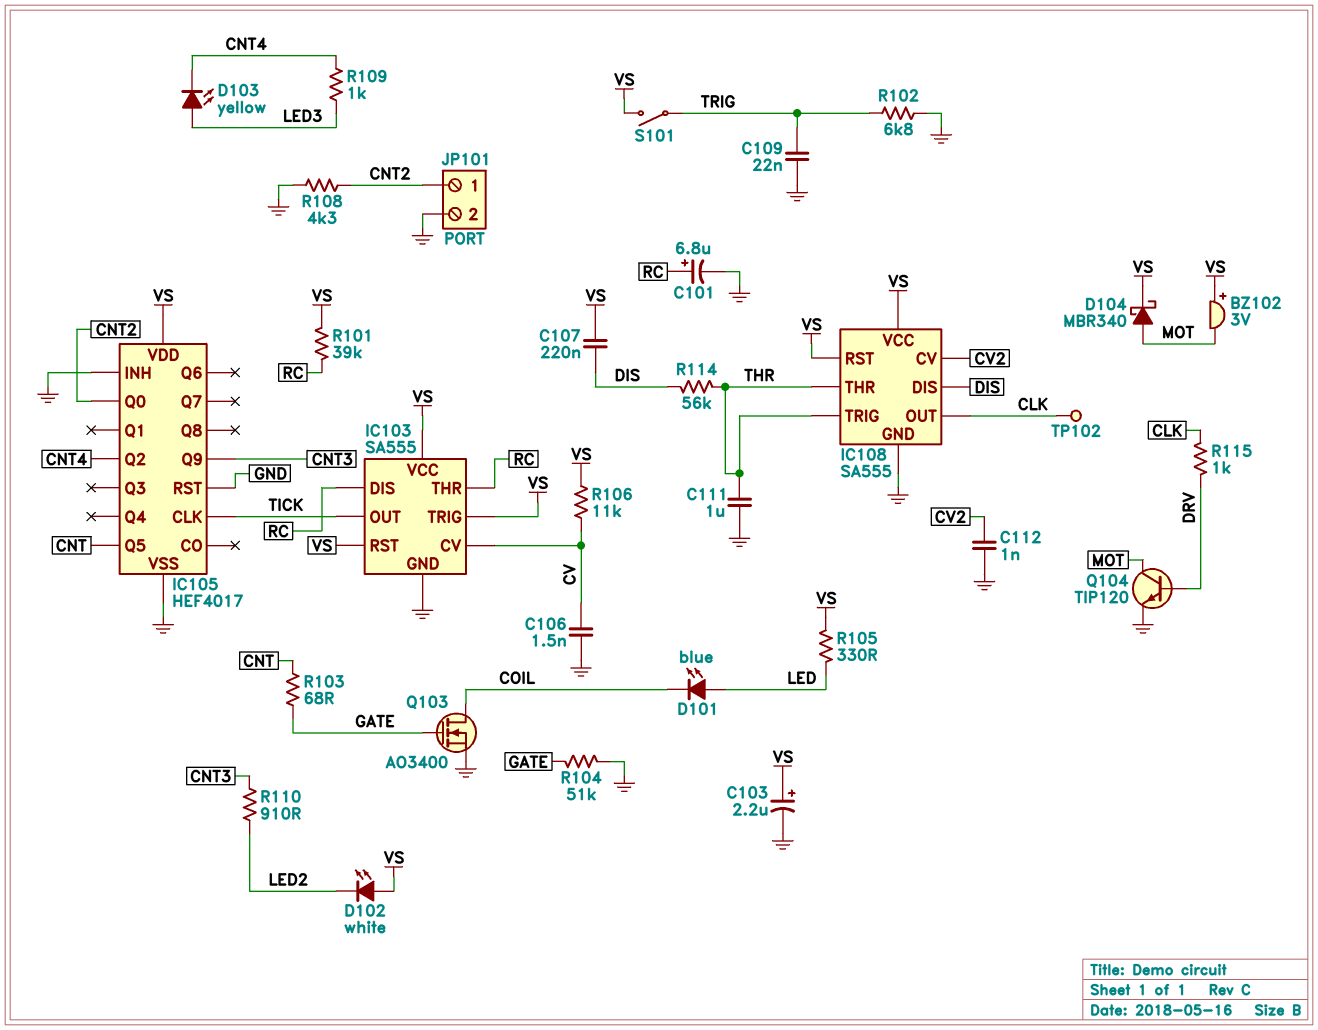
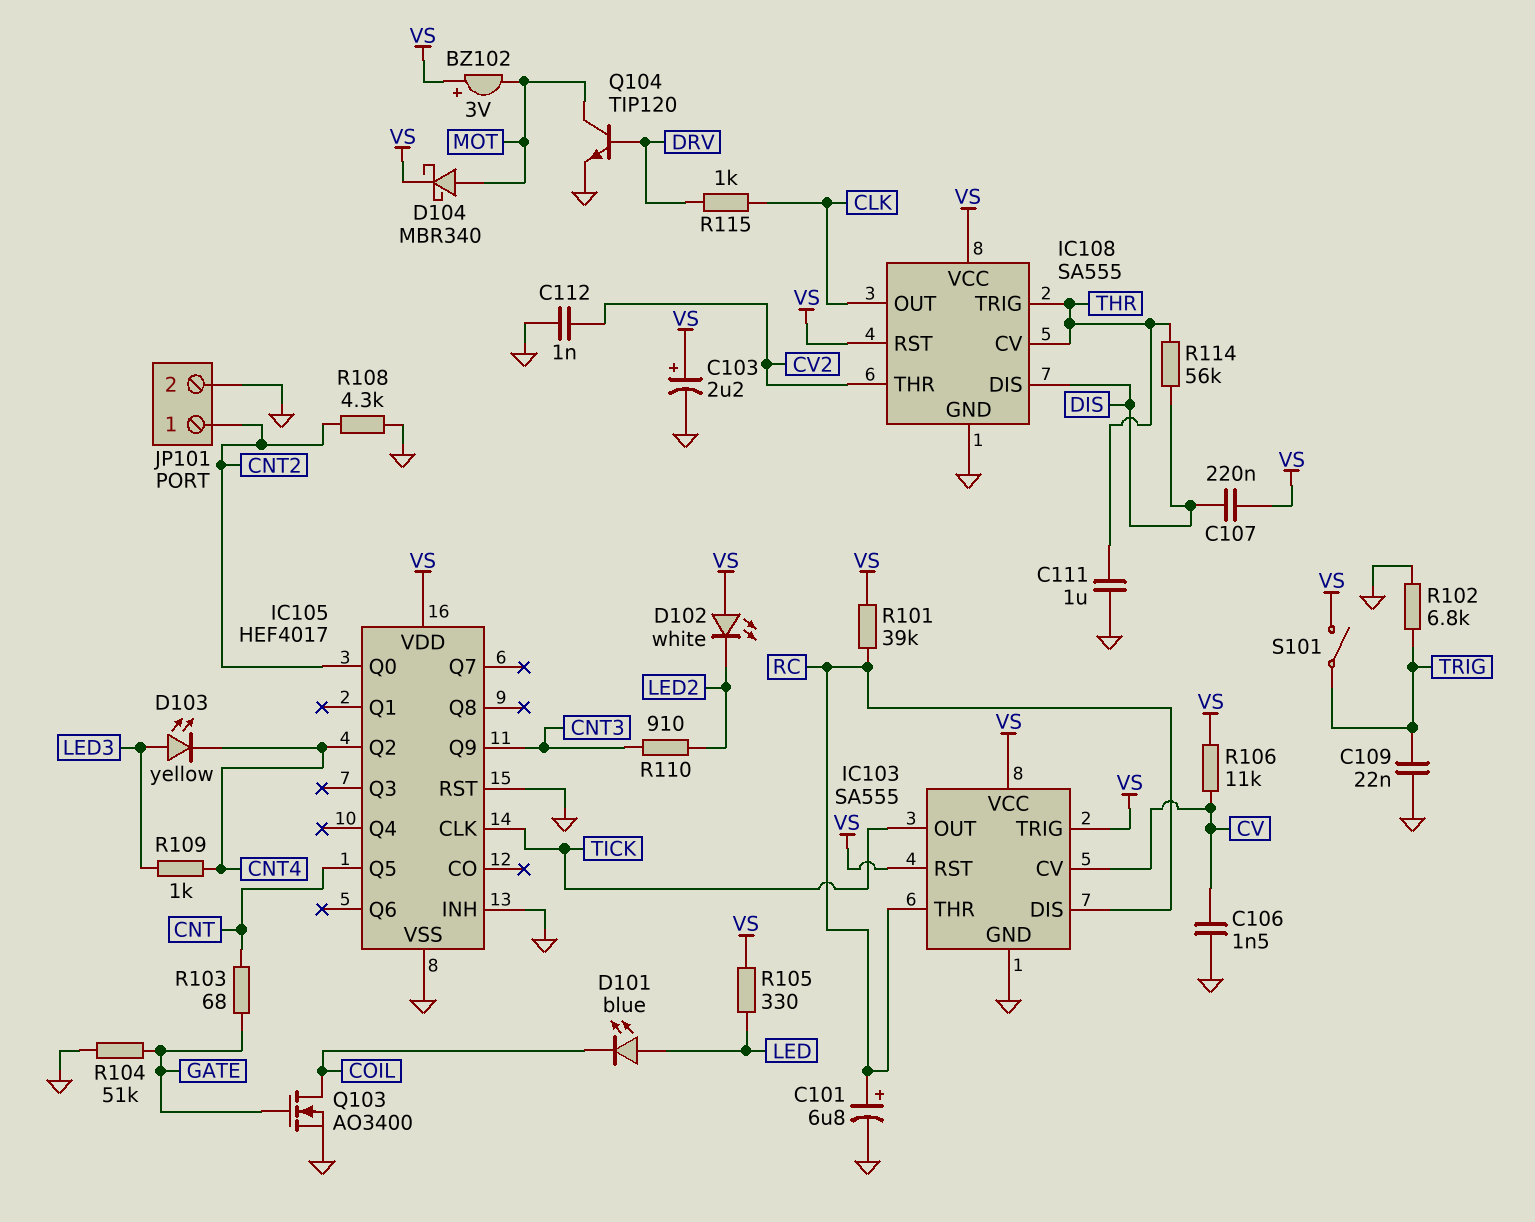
IC108 pin CV: CV2 -> THR
IC108 pin THR: THR -> CV2
TP102: test point (CLK) -> none

